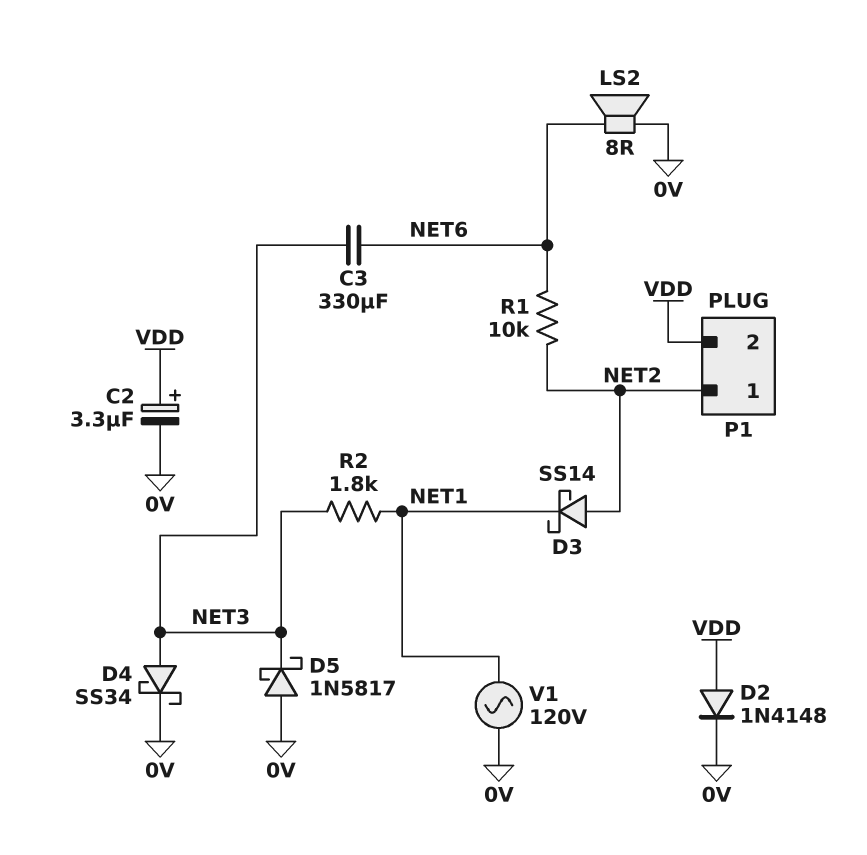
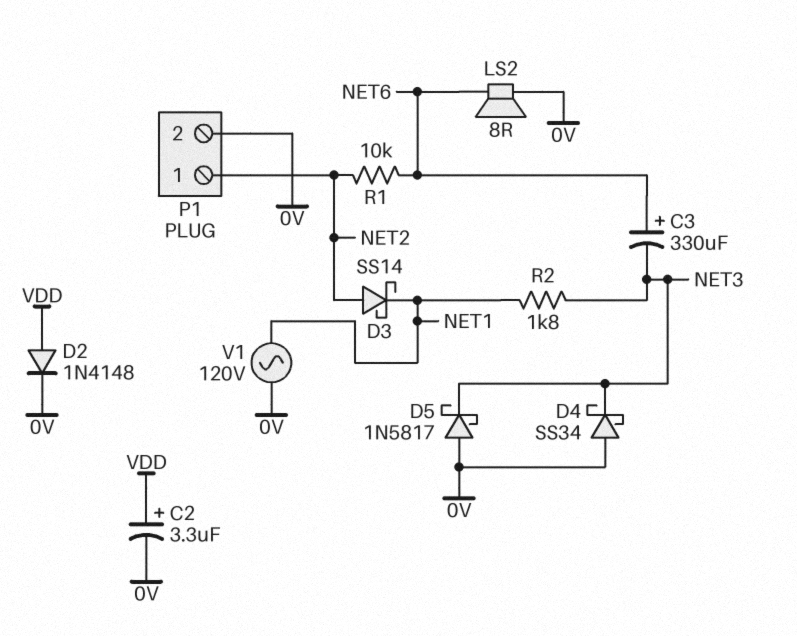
C3: 330uF (NET3, NET6) -> 330uF (plus NET6, minus NET3)
D4: schottky SS34 (A NET3, K 0V) -> schottky SS34 (A 0V, K NET3)
P1 pin 2: VDD -> 0V

